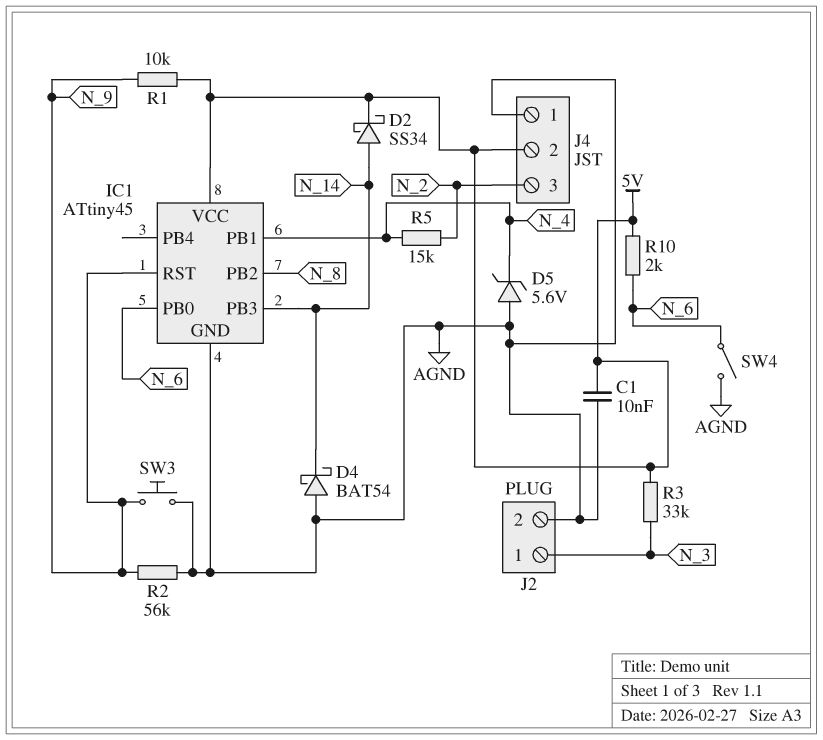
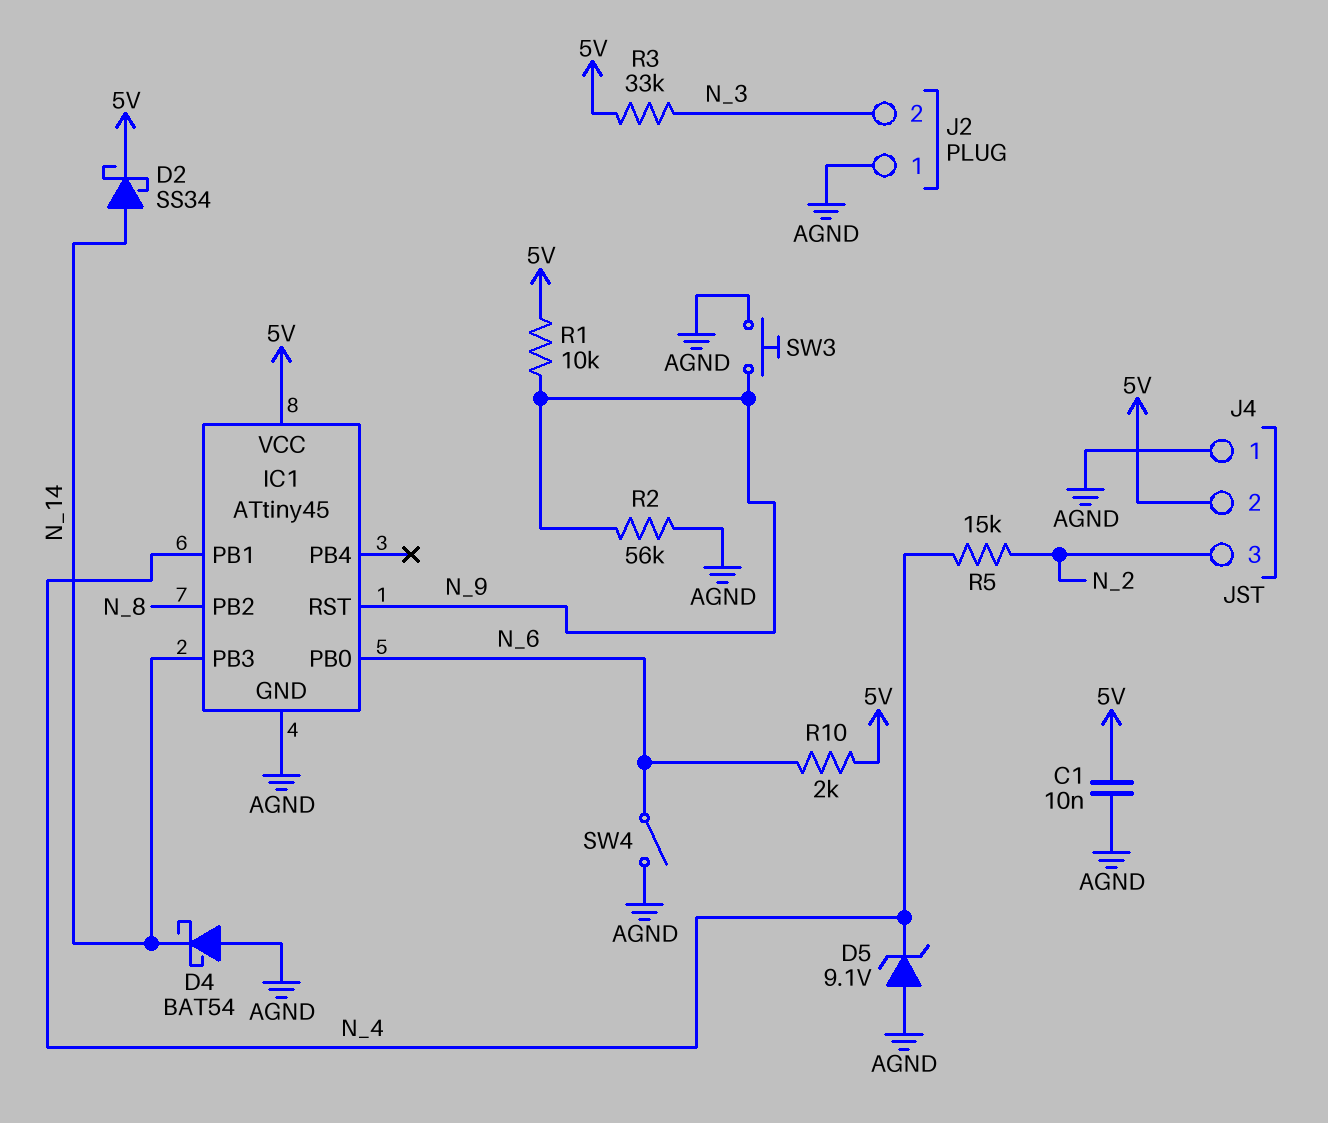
D5: zener 5.6V (A AGND, K N_4) -> zener 9.1V (A AGND, K N_4)
J2 pin 1: N_3 -> AGND
J2 pin 2: AGND -> N_3

